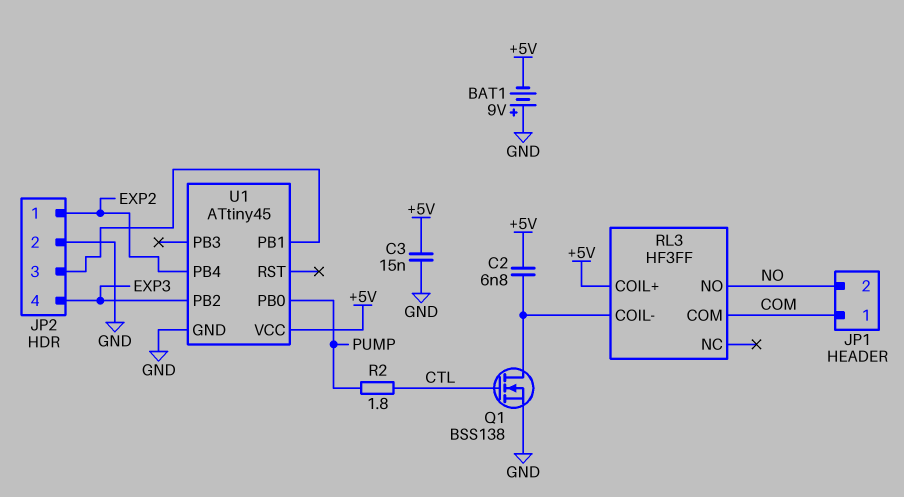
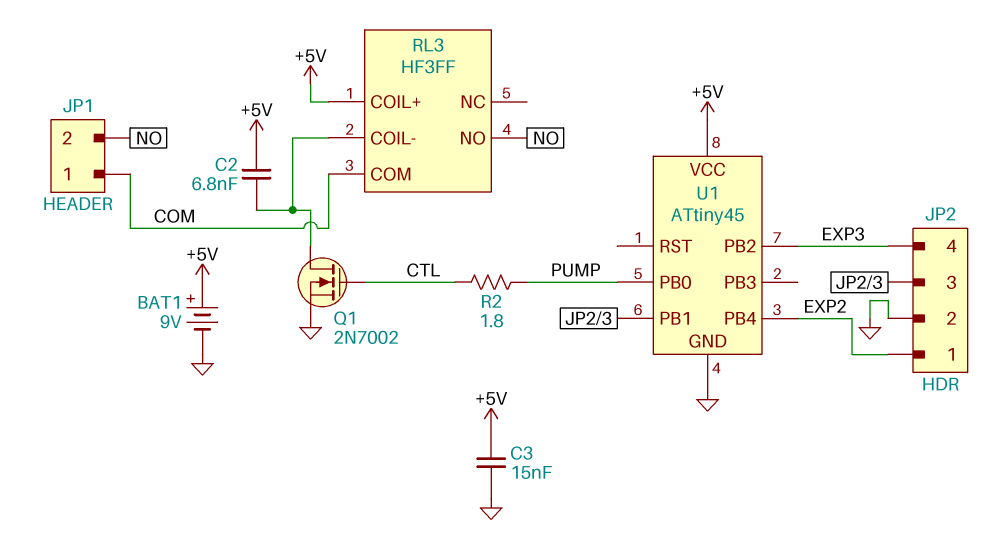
BAT1: 9V (plus GND, minus +5V) -> 9V (plus +5V, minus GND)
Q1: NMOS BSS138 (G CTL, D RL3/COIL-, S GND) -> NMOS 2N7002 (G CTL, D RL3/COIL-, S GND)

